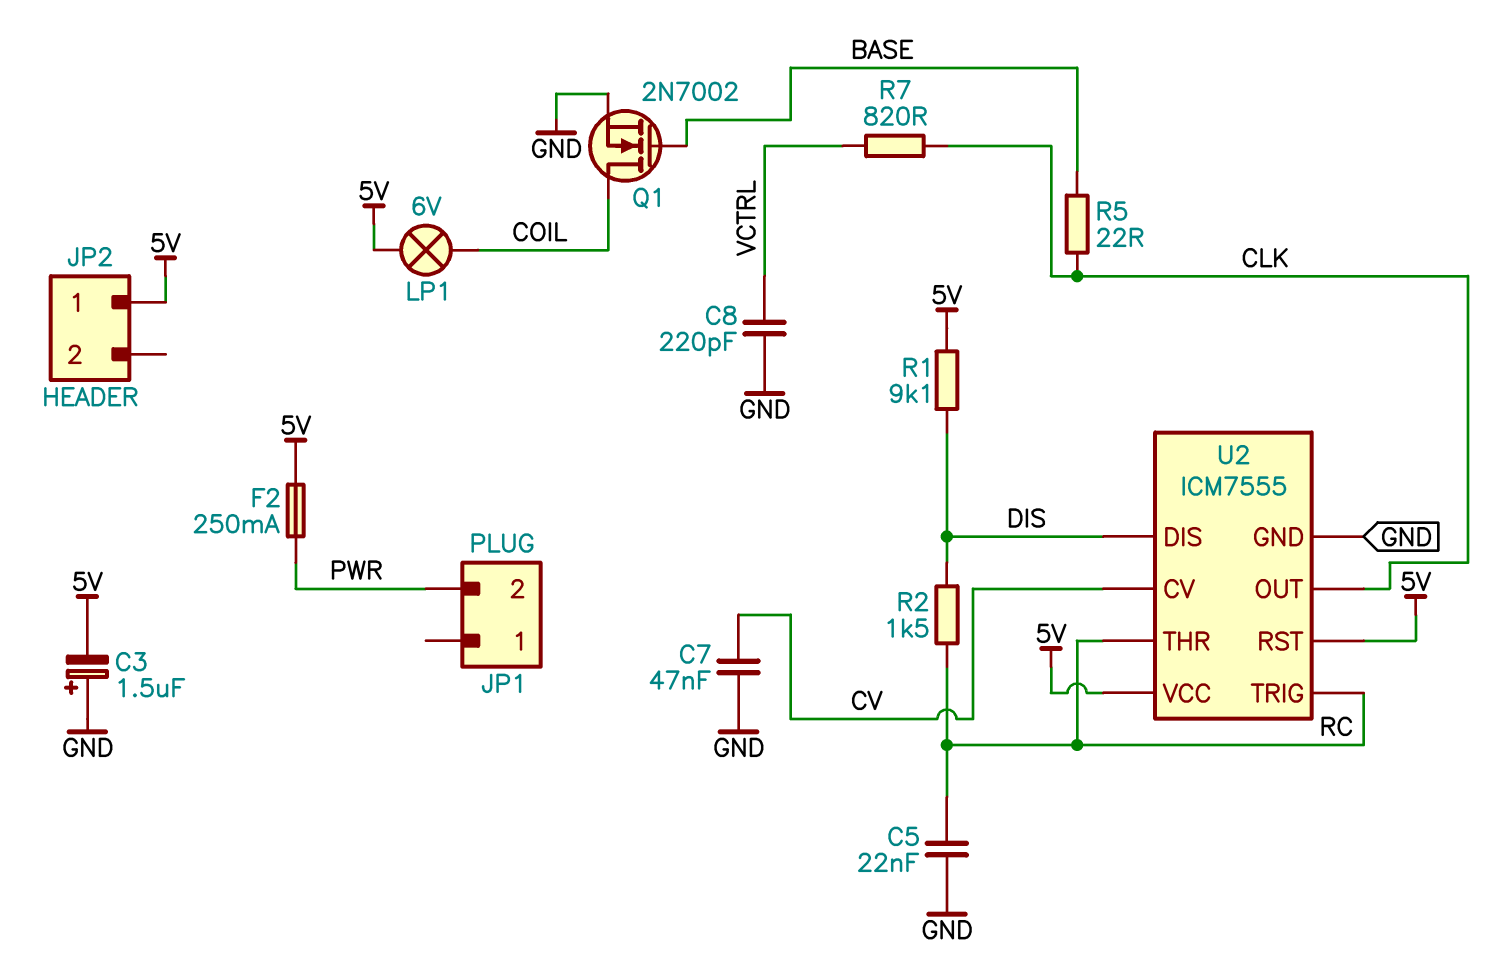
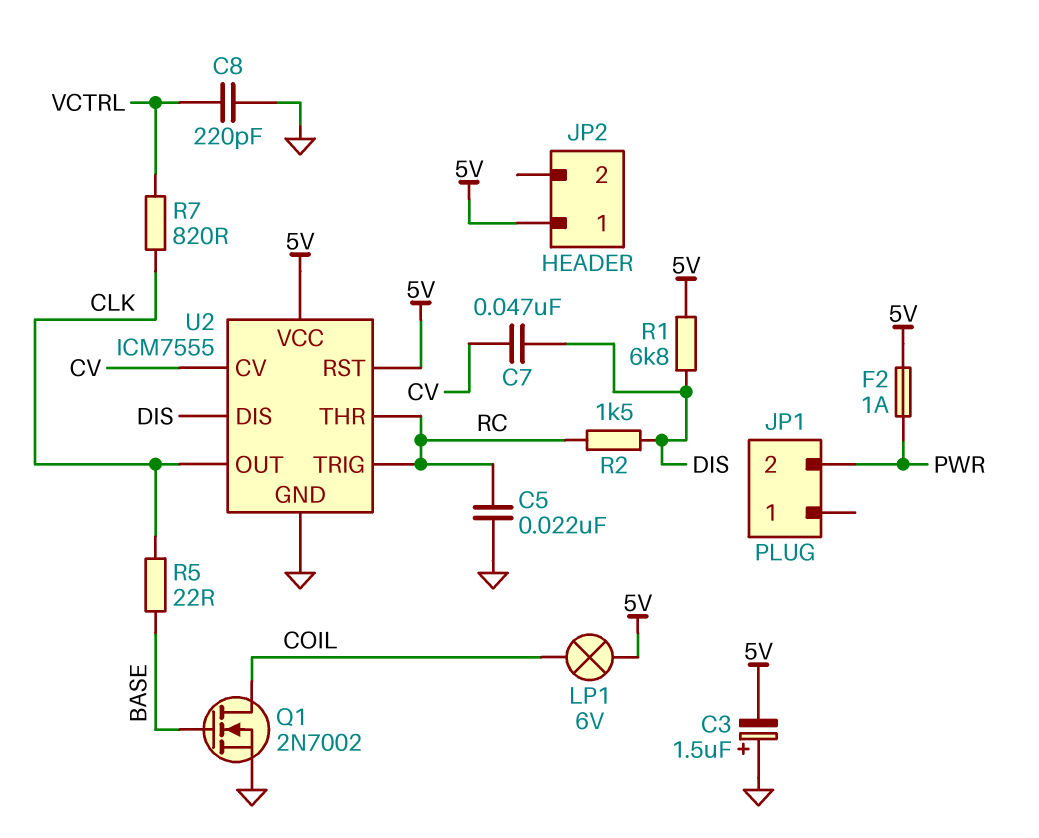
C7: 47nF (CV, GND) -> 47nF (CV, DIS)
F2: 250mA (5V, PWR) -> 1A (5V, PWR)
R1: 9.1k (5V, DIS) -> 6.8k (5V, DIS)

